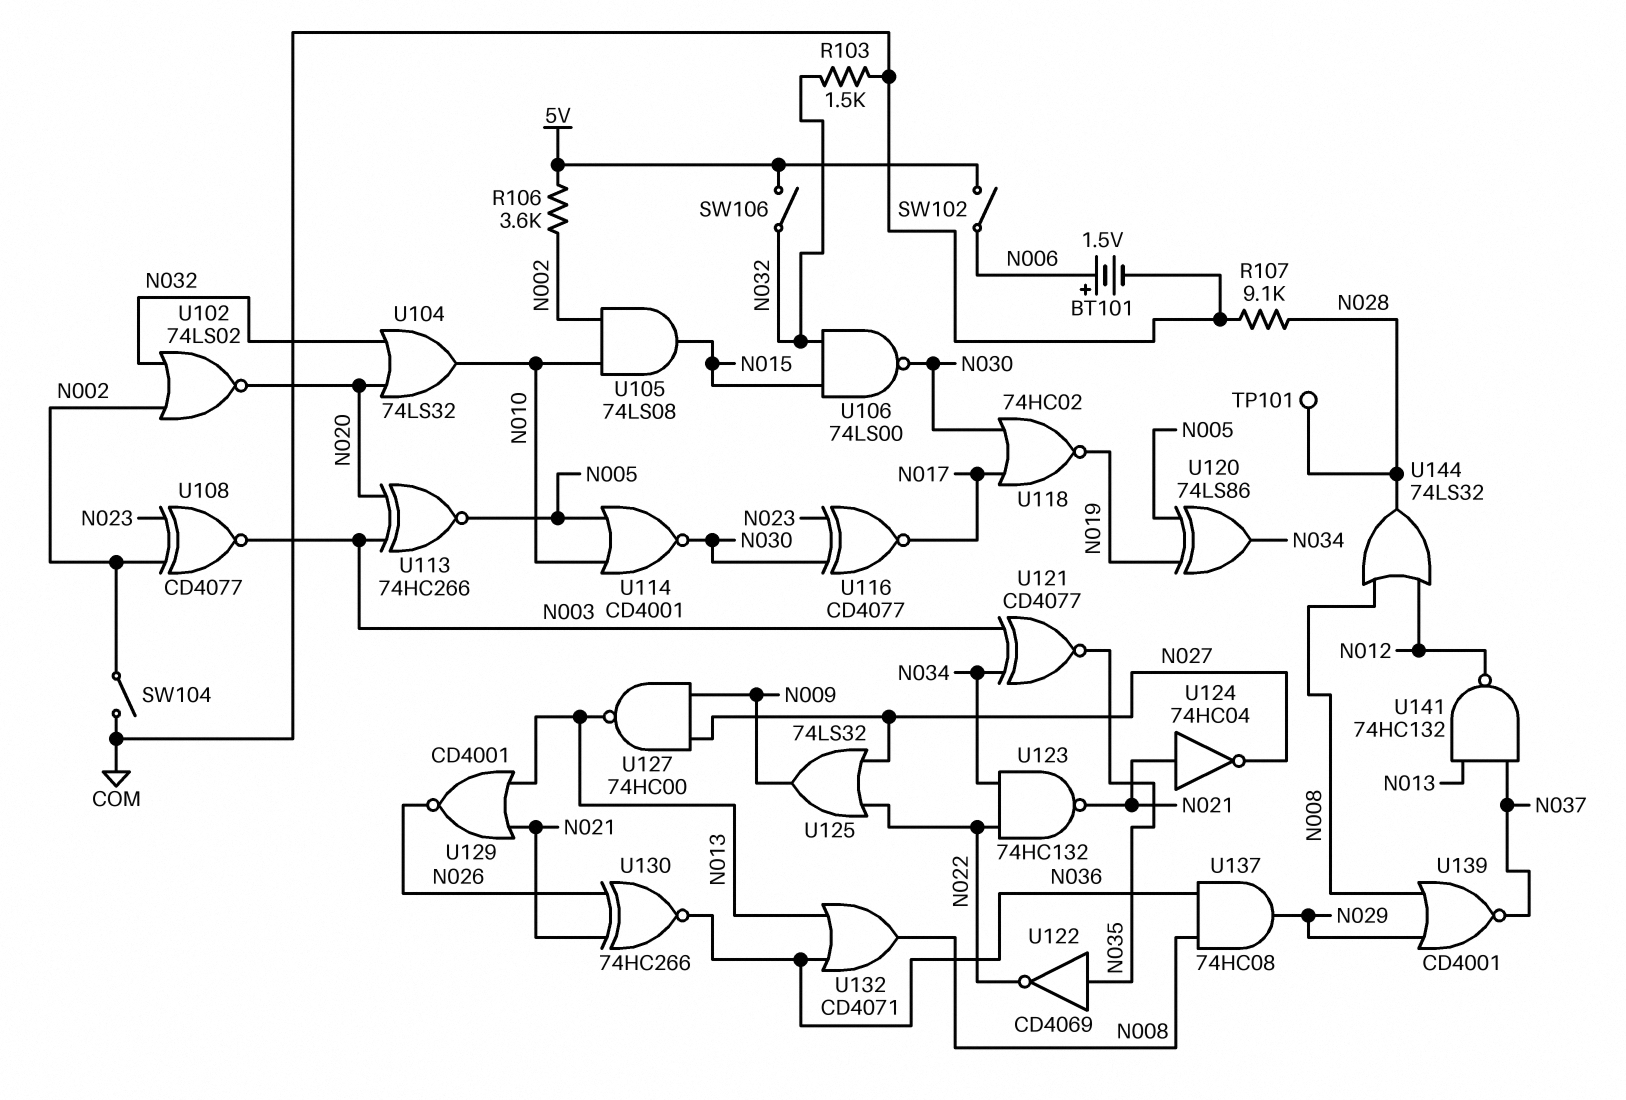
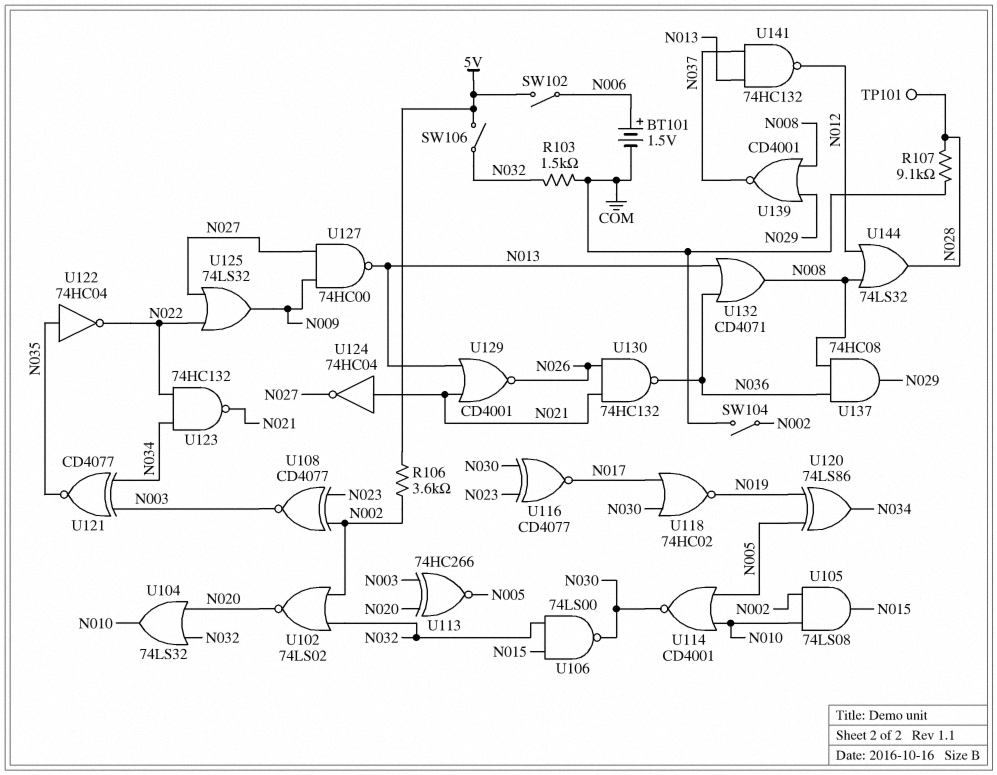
U122: NOT CD4069 (in N035, out N022) -> NOT 74HC04 (in N035, out N022)
U130: XNOR 74HC266 (in N021, in N026, out N036) -> NAND 74HC132 (in N021, in N026, out N036)

